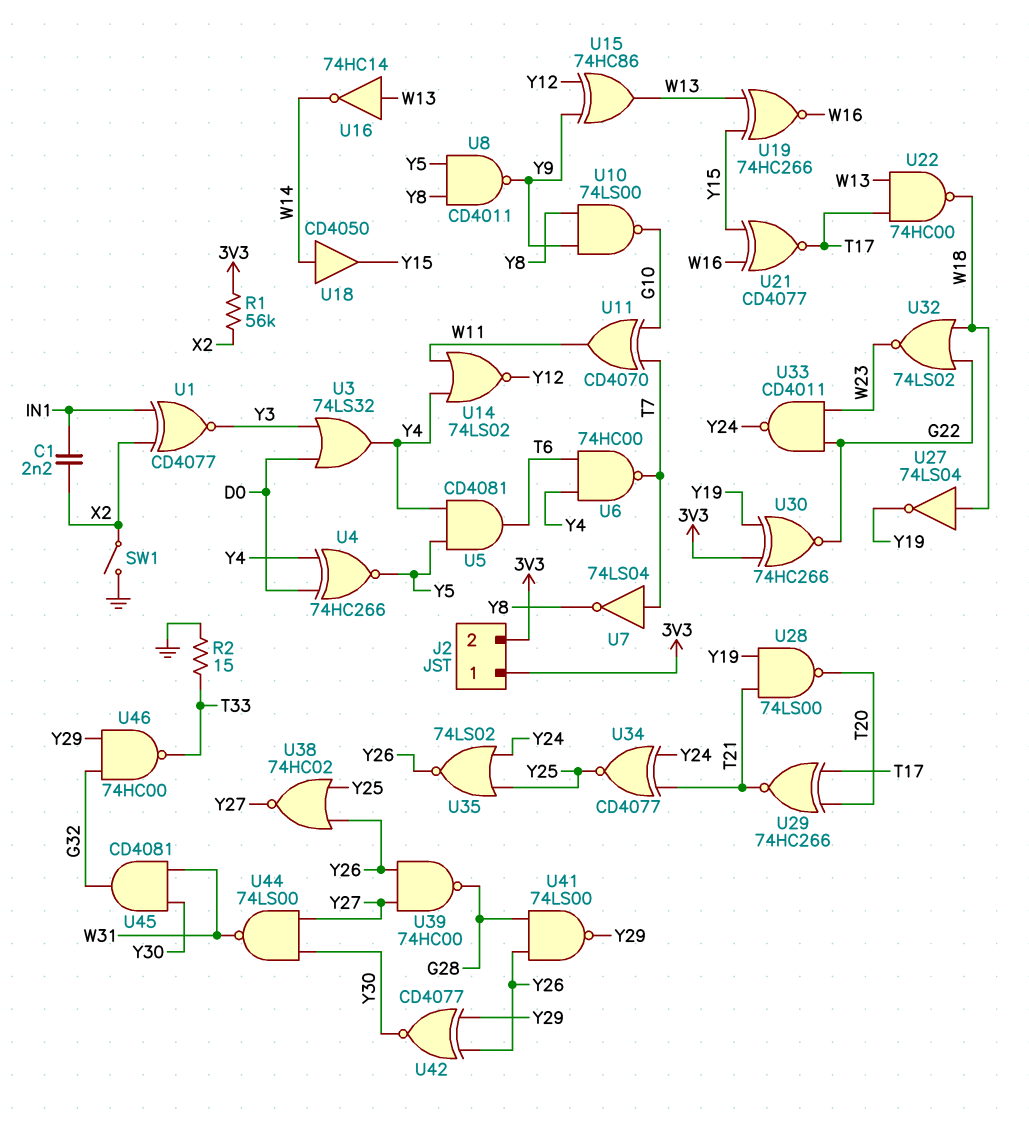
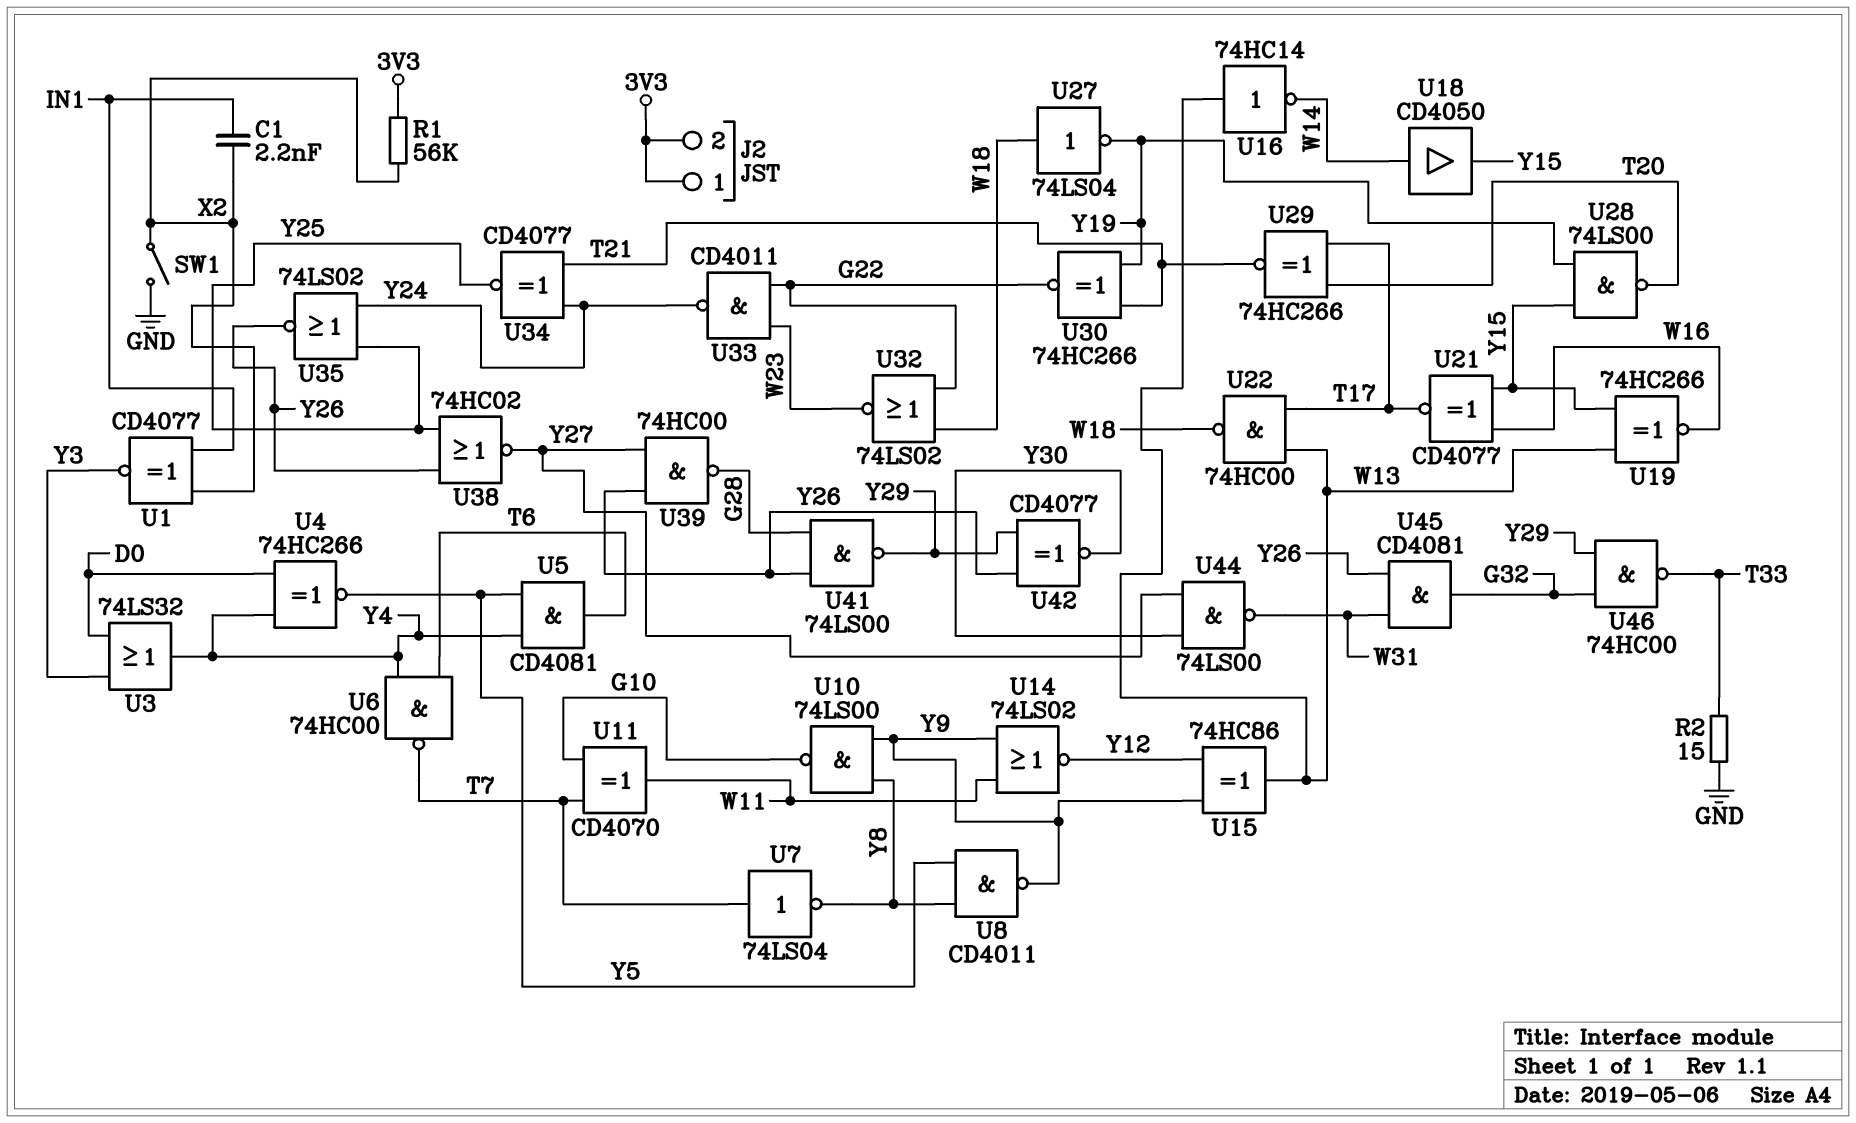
U14: NOR 74LS02 (in W11, in Y4, out Y12) -> NOR 74LS02 (in W11, in Y9, out Y12)
U28: NAND 74LS00 (in T21, in Y19, out T20) -> NAND 74LS00 (in Y15, in Y19, out T20)
U30: XNOR 74HC266 (in 3V3, in Y19, out G22) -> XNOR 74HC266 (in T21, in Y19, out G22)
U45: AND CD4081 (in W31, in Y30, out G32) -> AND CD4081 (in W31, in Y26, out G32)

